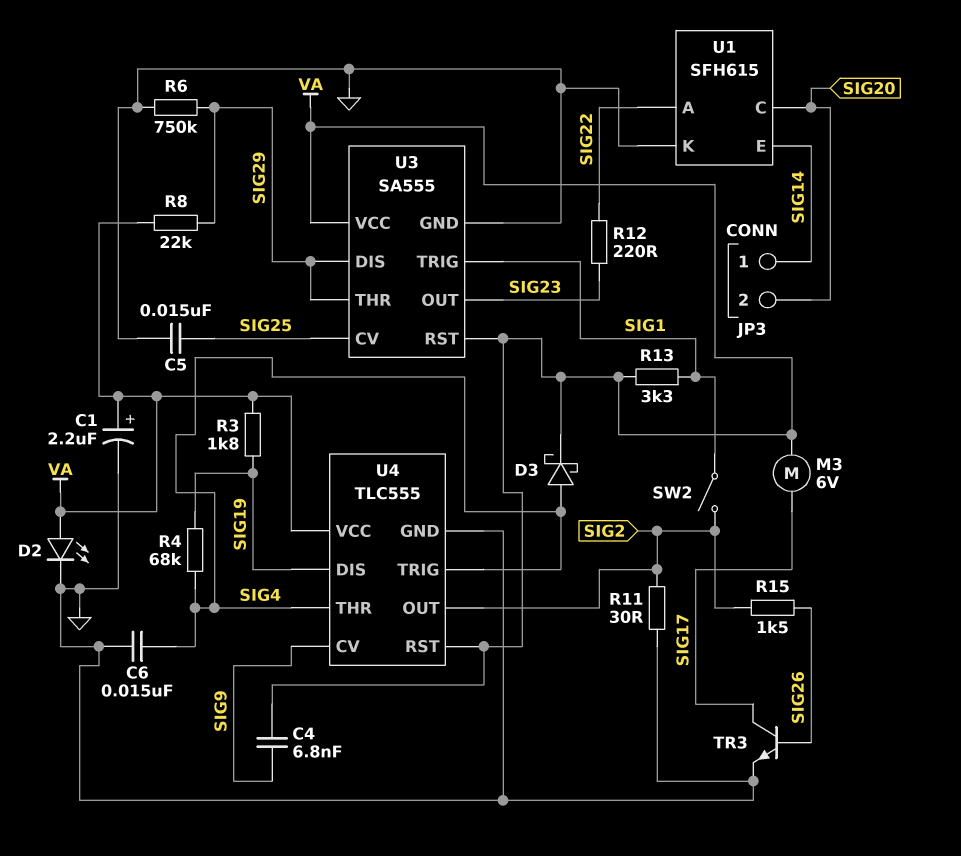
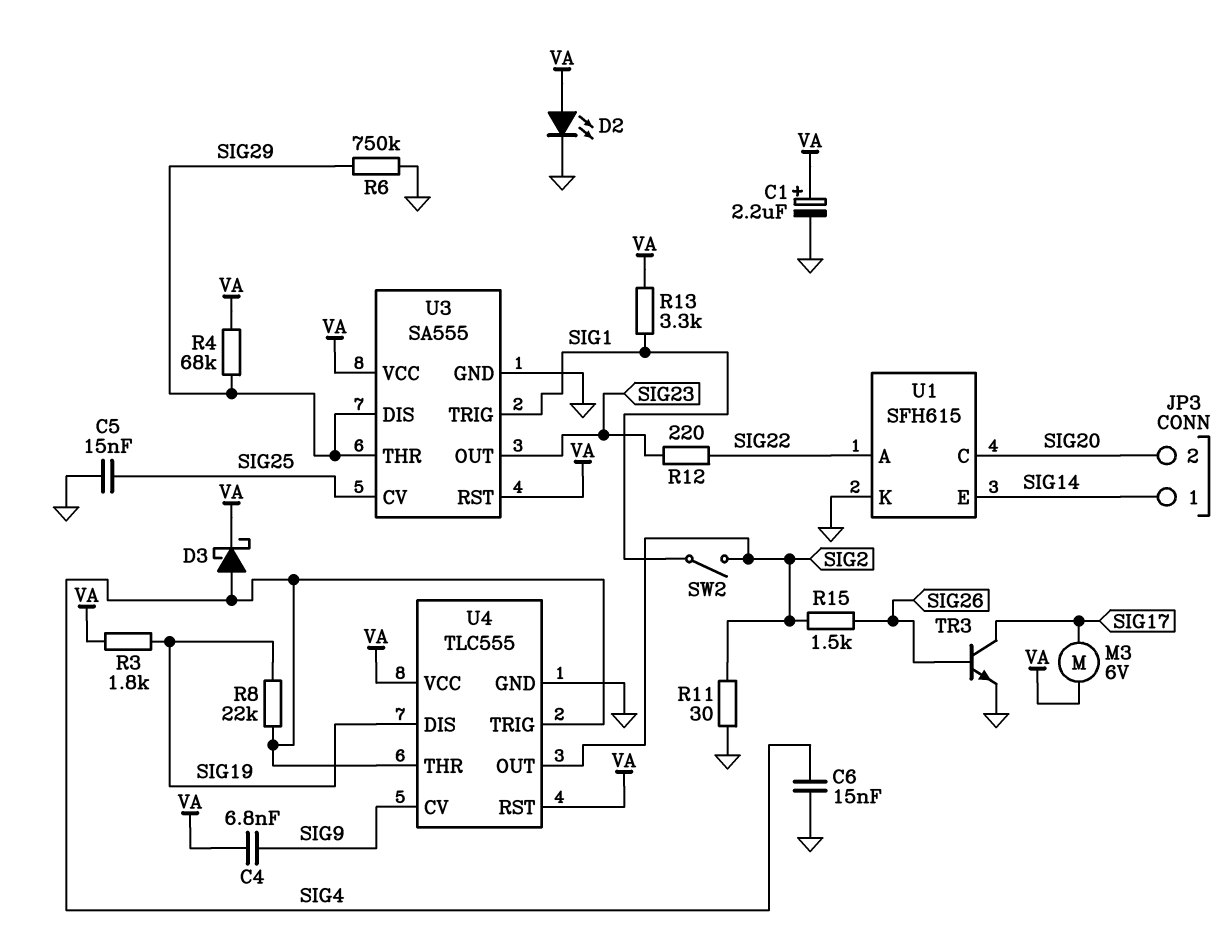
R4: 68k (SIG4, SIG19) -> 68k (SIG29, VA)
R8: 22k (SIG29, VA) -> 22k (SIG4, SIG19)

